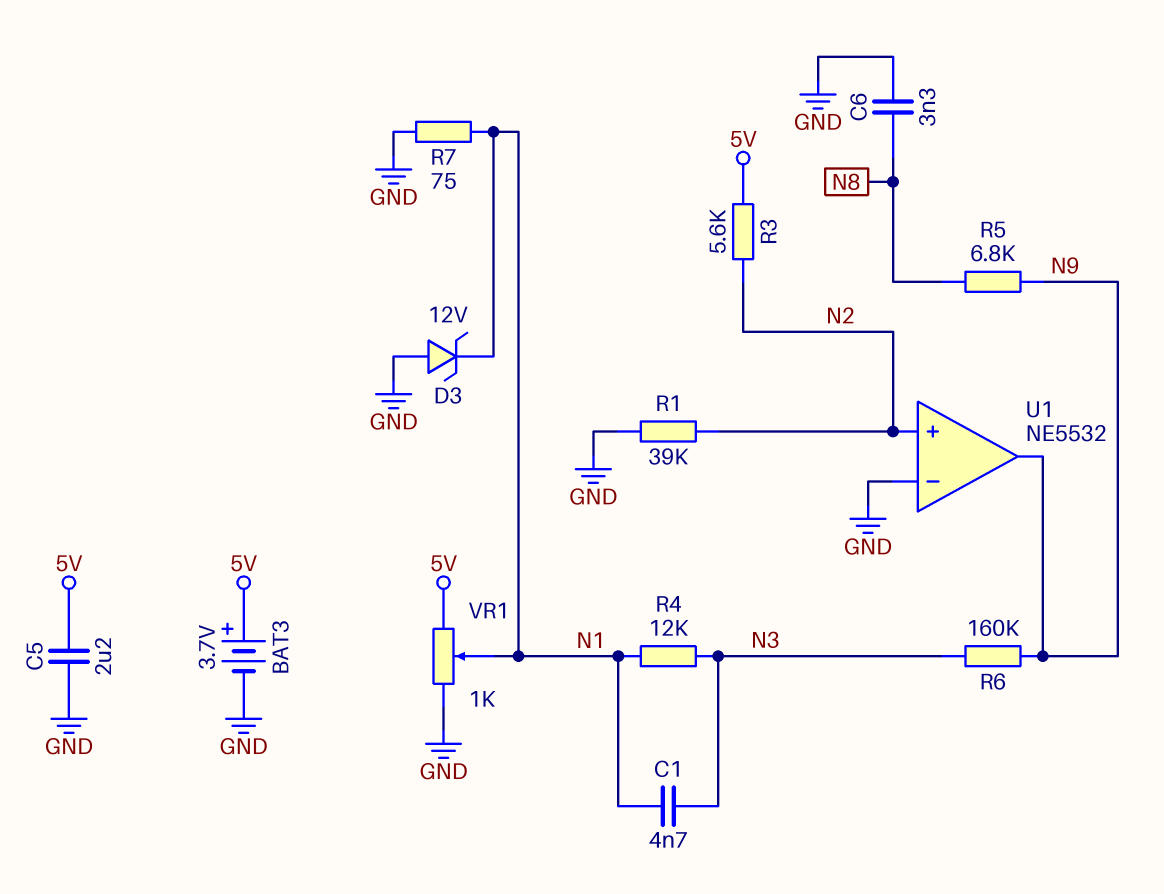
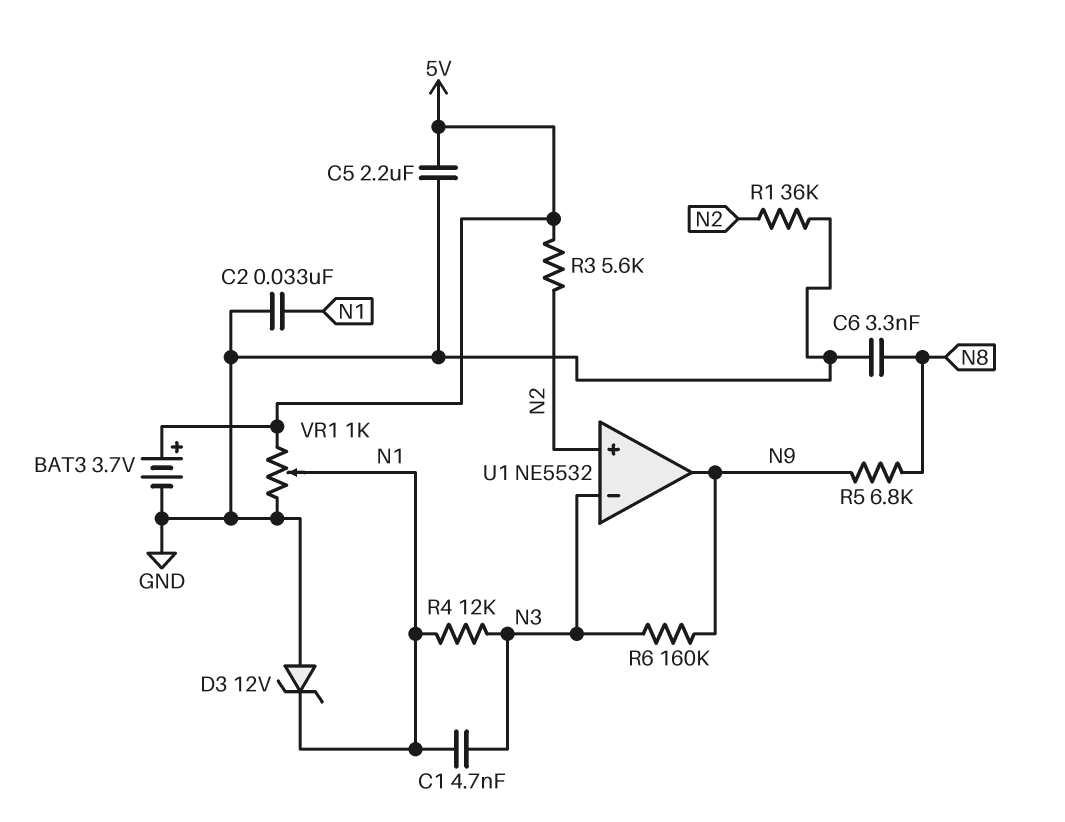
C2: none -> 33nF (GND, N1)
R1: 39k (GND, N2) -> 36k (GND, N2)
R7: 75 (GND, N1) -> none
U1 pin in-: GND -> N3

